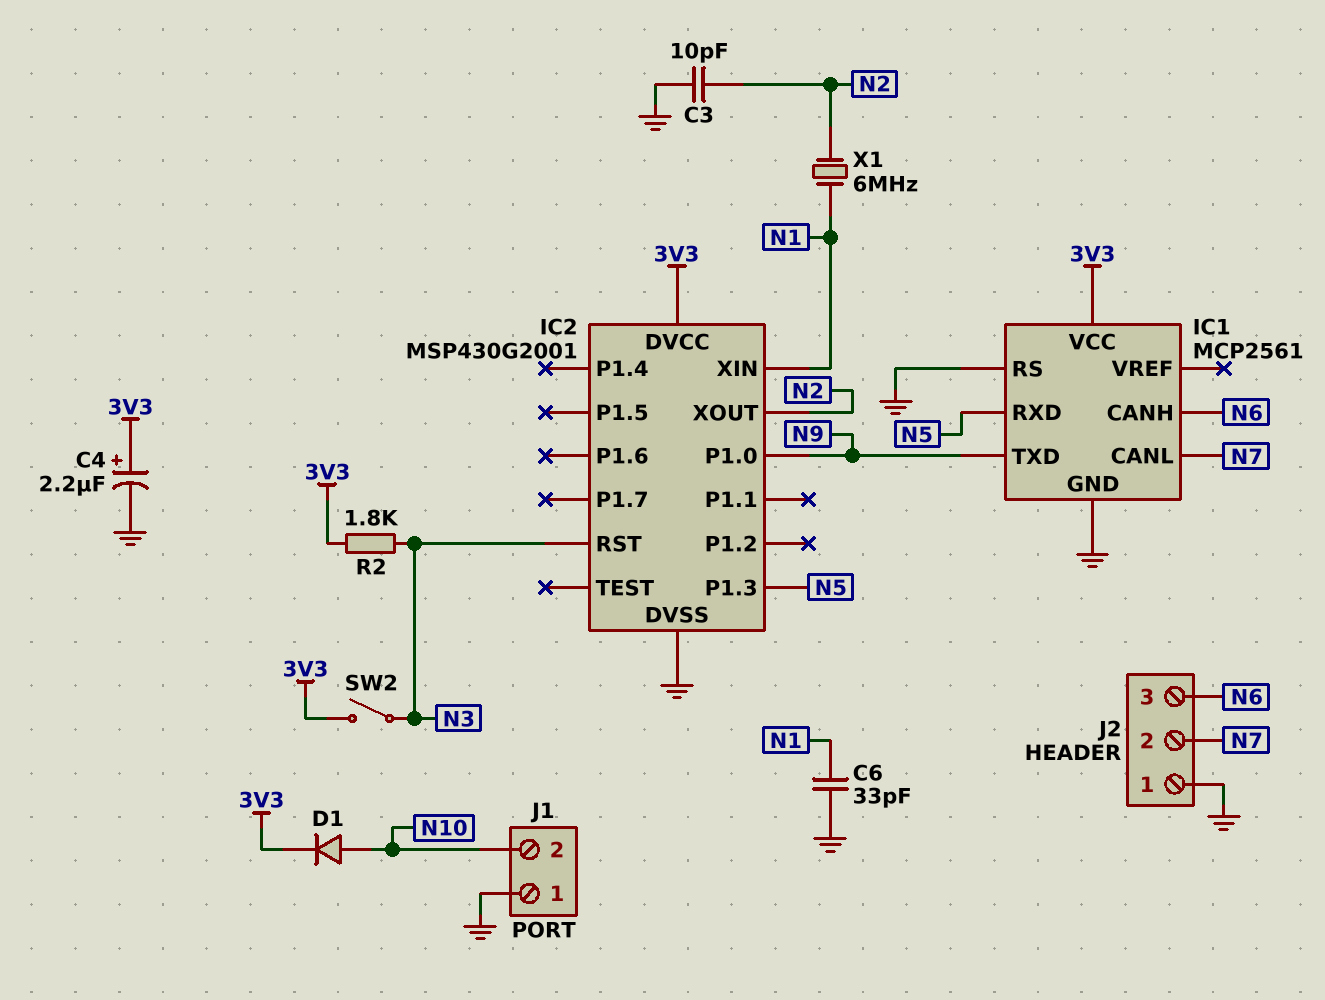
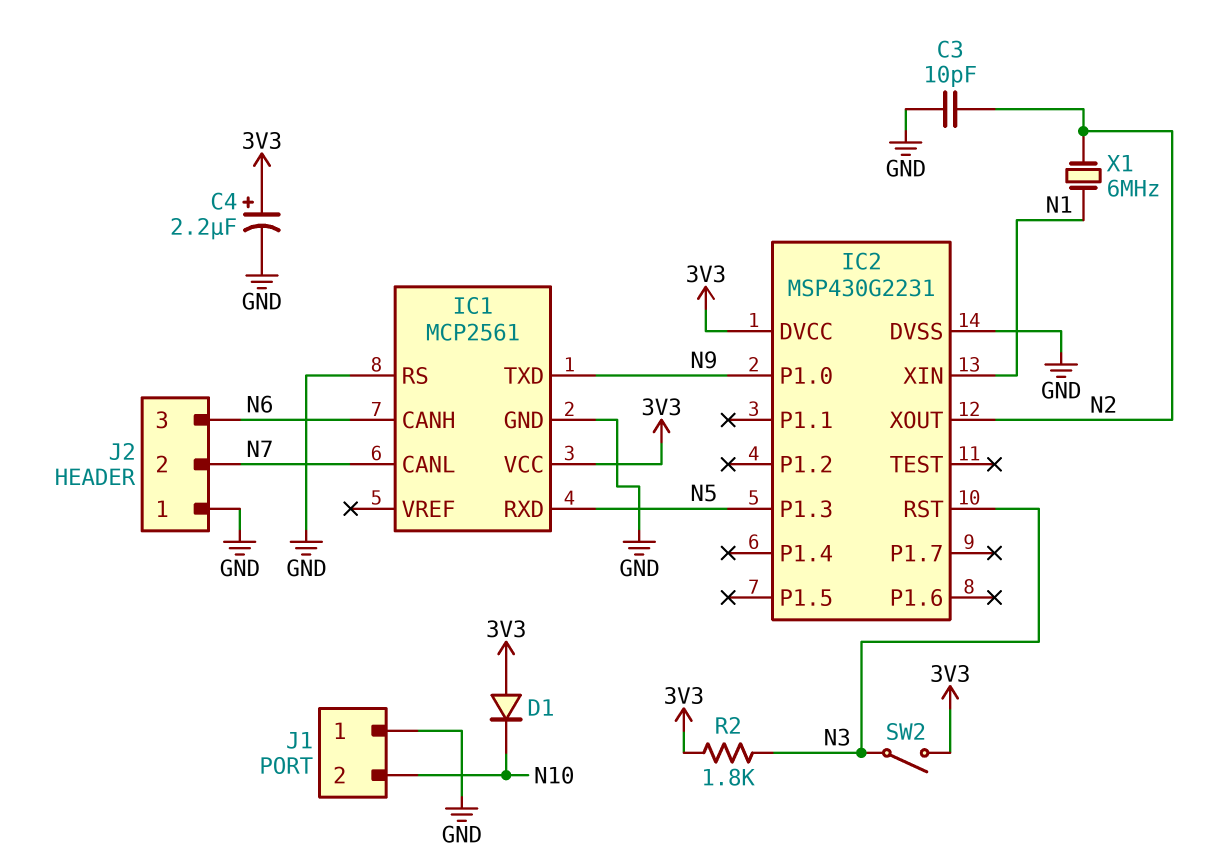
C6: 33pF (GND, N1) -> none
D1: diode (A N10, K 3V3) -> diode (A 3V3, K N10)
IC2: MSP430G2001 -> MSP430G2231

